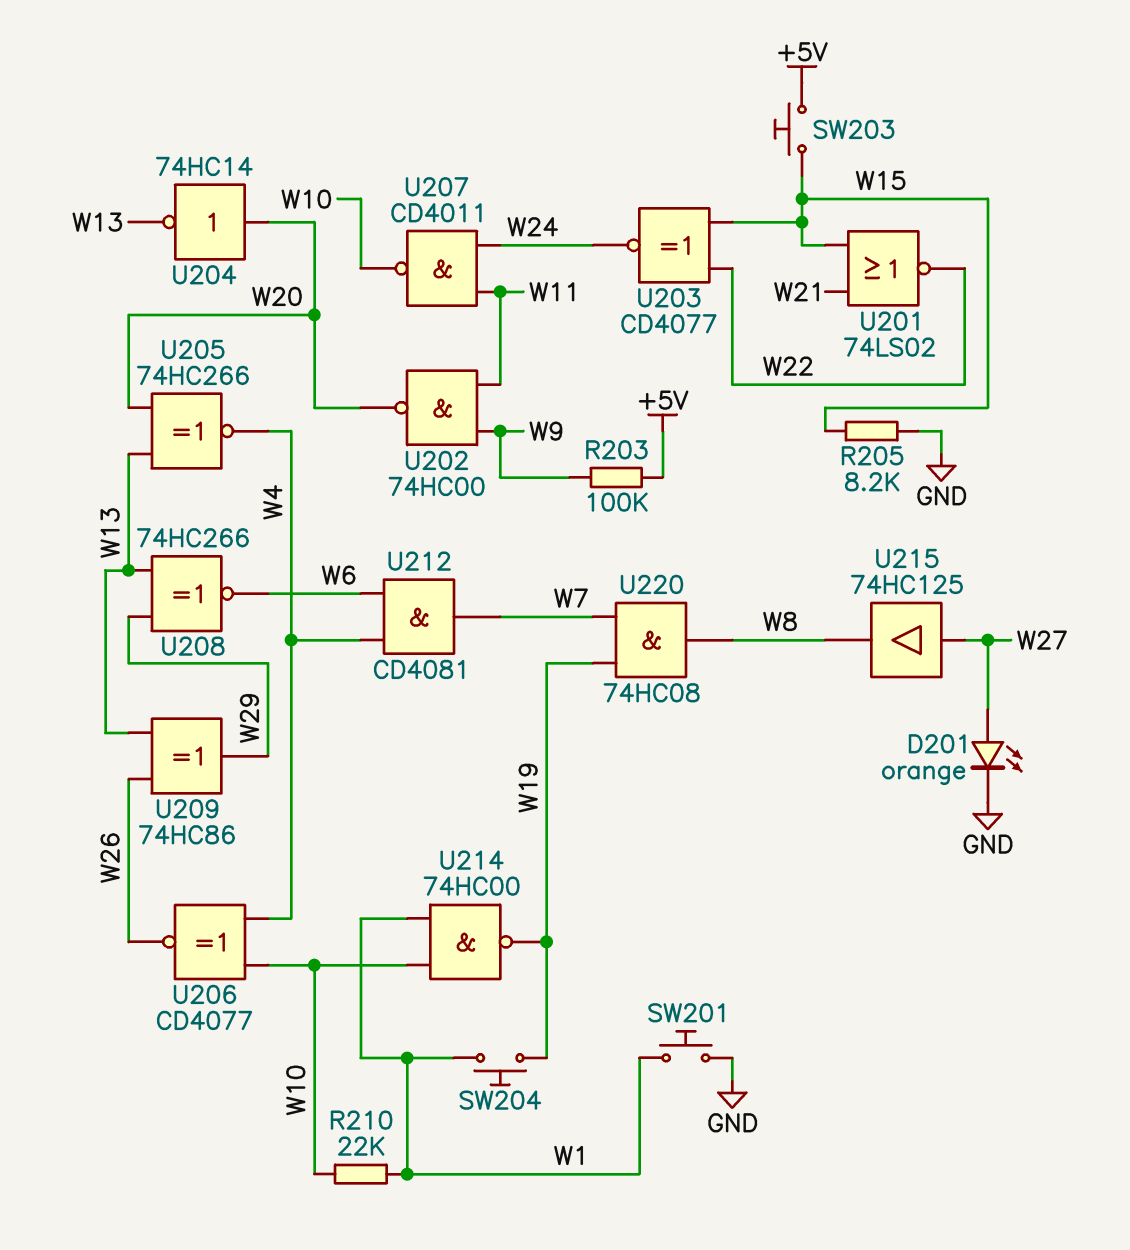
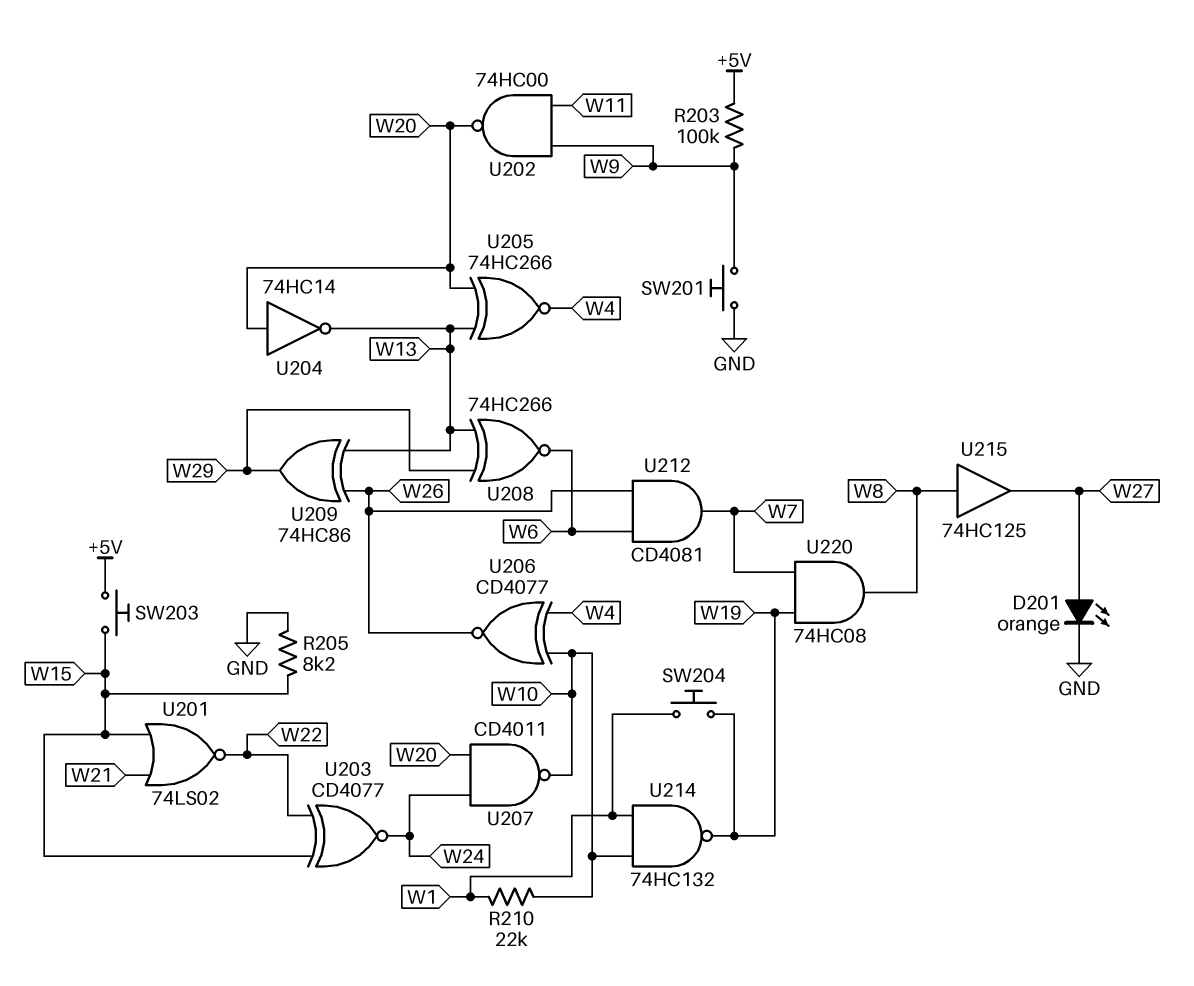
SW201: button (GND, W1) -> button (GND, W9)
U207: NAND CD4011 (in W11, in W24, out W10) -> NAND CD4011 (in W20, in W24, out W10)
U212: AND CD4081 (in W4, in W6, out W7) -> AND CD4081 (in W6, in W26, out W7)
U214: NAND 74HC00 (in W1, in W10, out W19) -> NAND 74HC132 (in W1, in W10, out W19)
U215: buffer 74HC125 (in W27, out W8) -> buffer 74HC125 (in W8, out W27)

